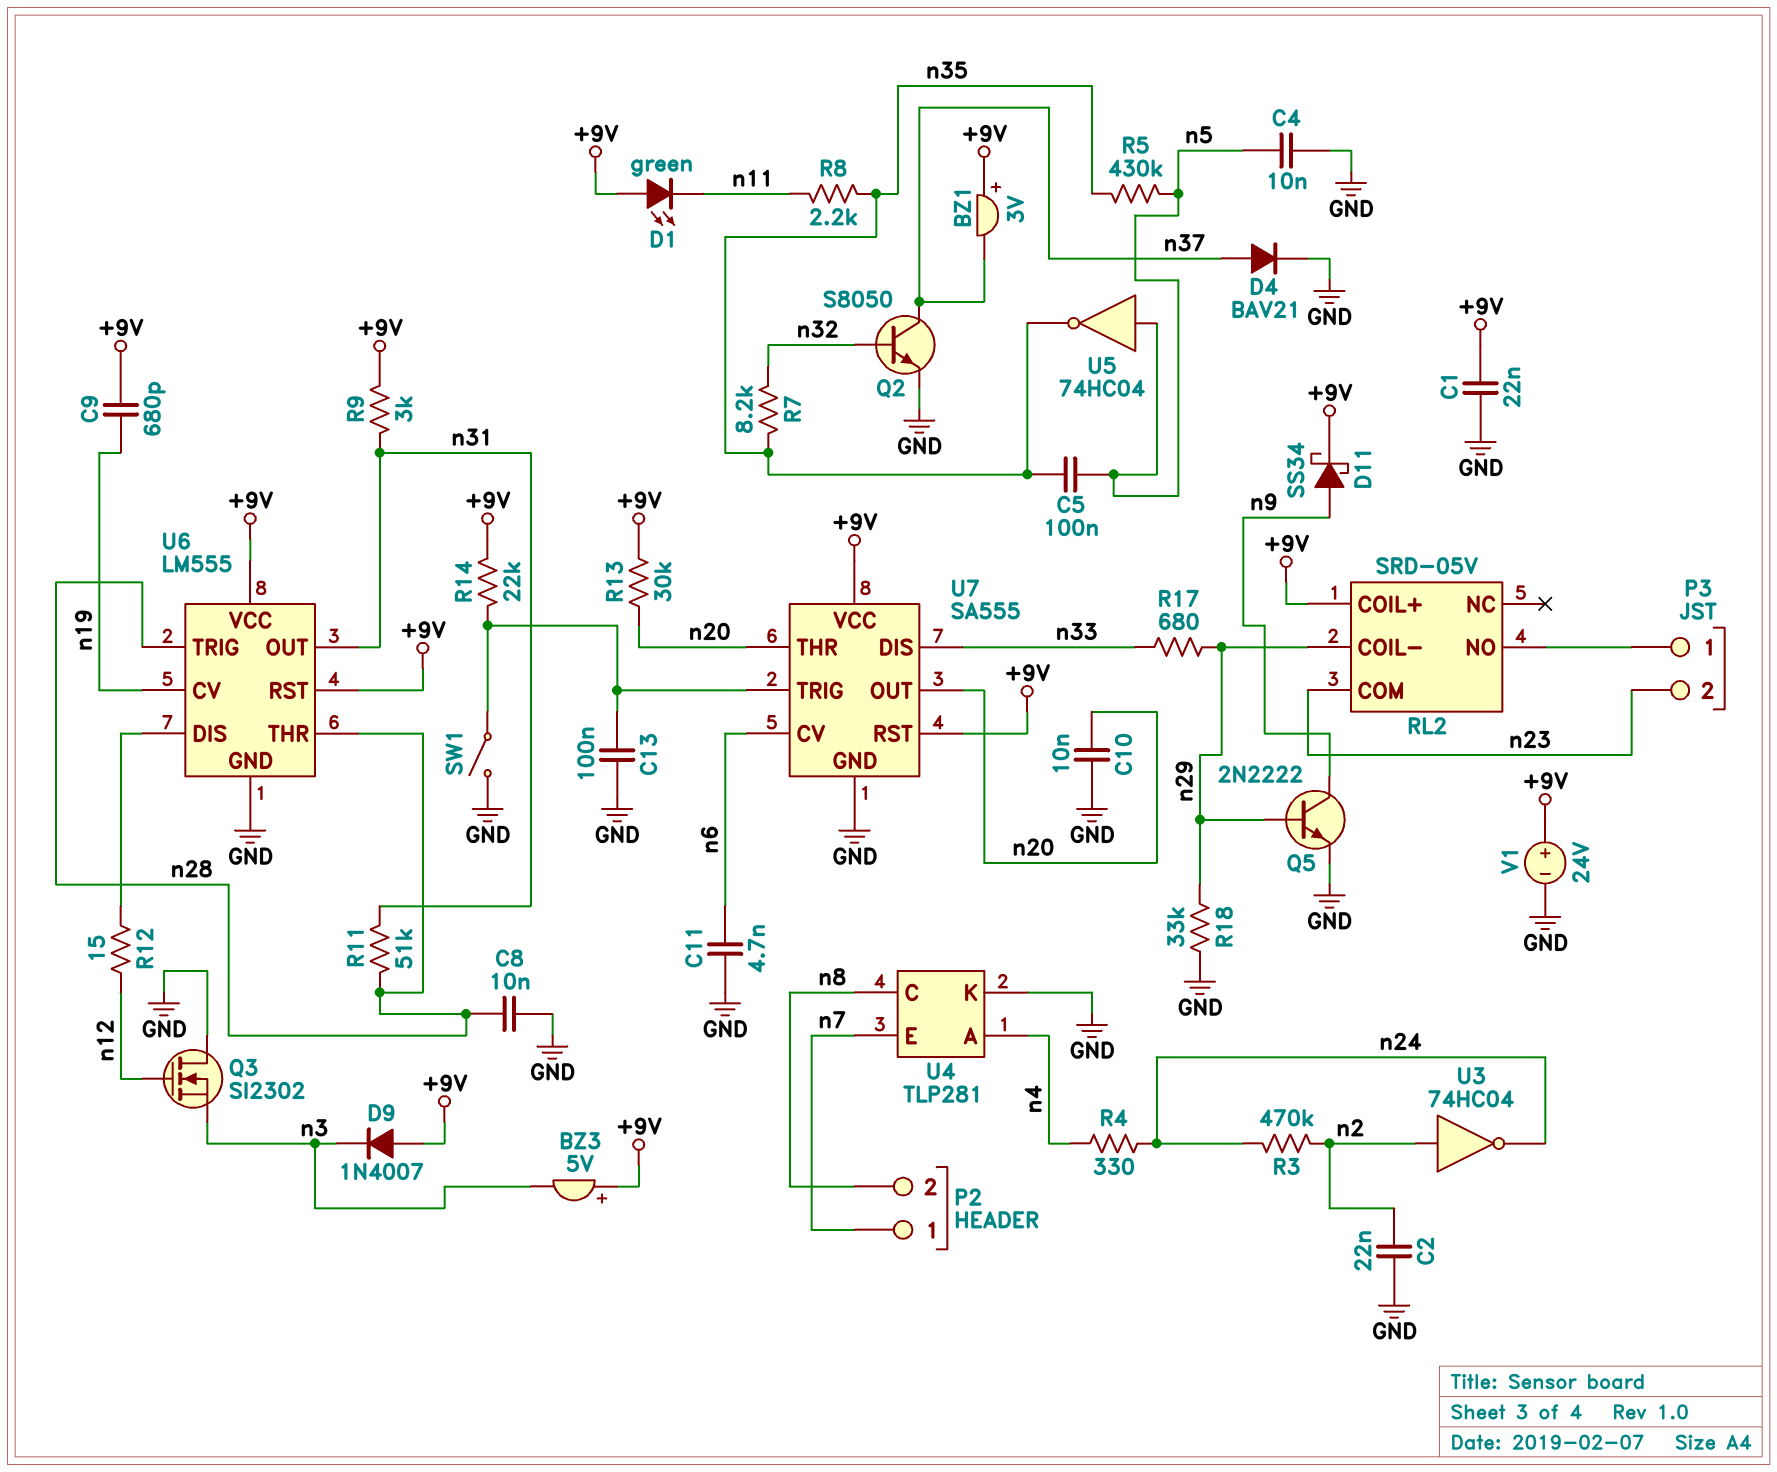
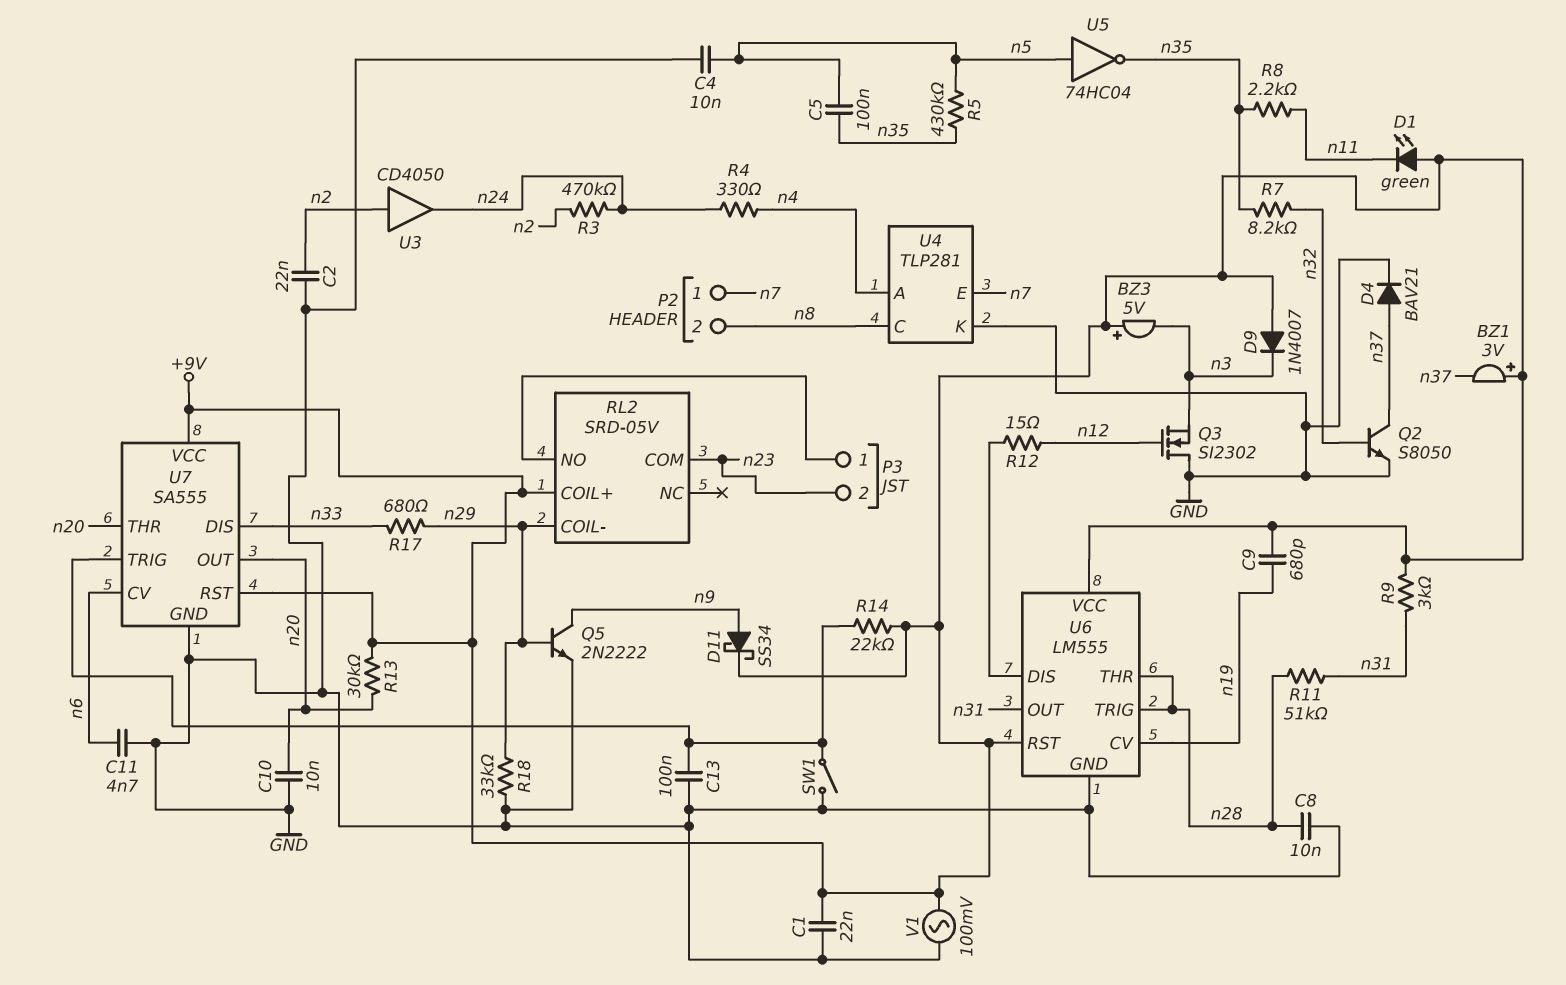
U3: NOT 74HC04 (in n2, out n24) -> buffer CD4050 (in n2, out n24)
V1: 24V (plus +9V, minus GND) -> AC 100mV (+9V, GND)

